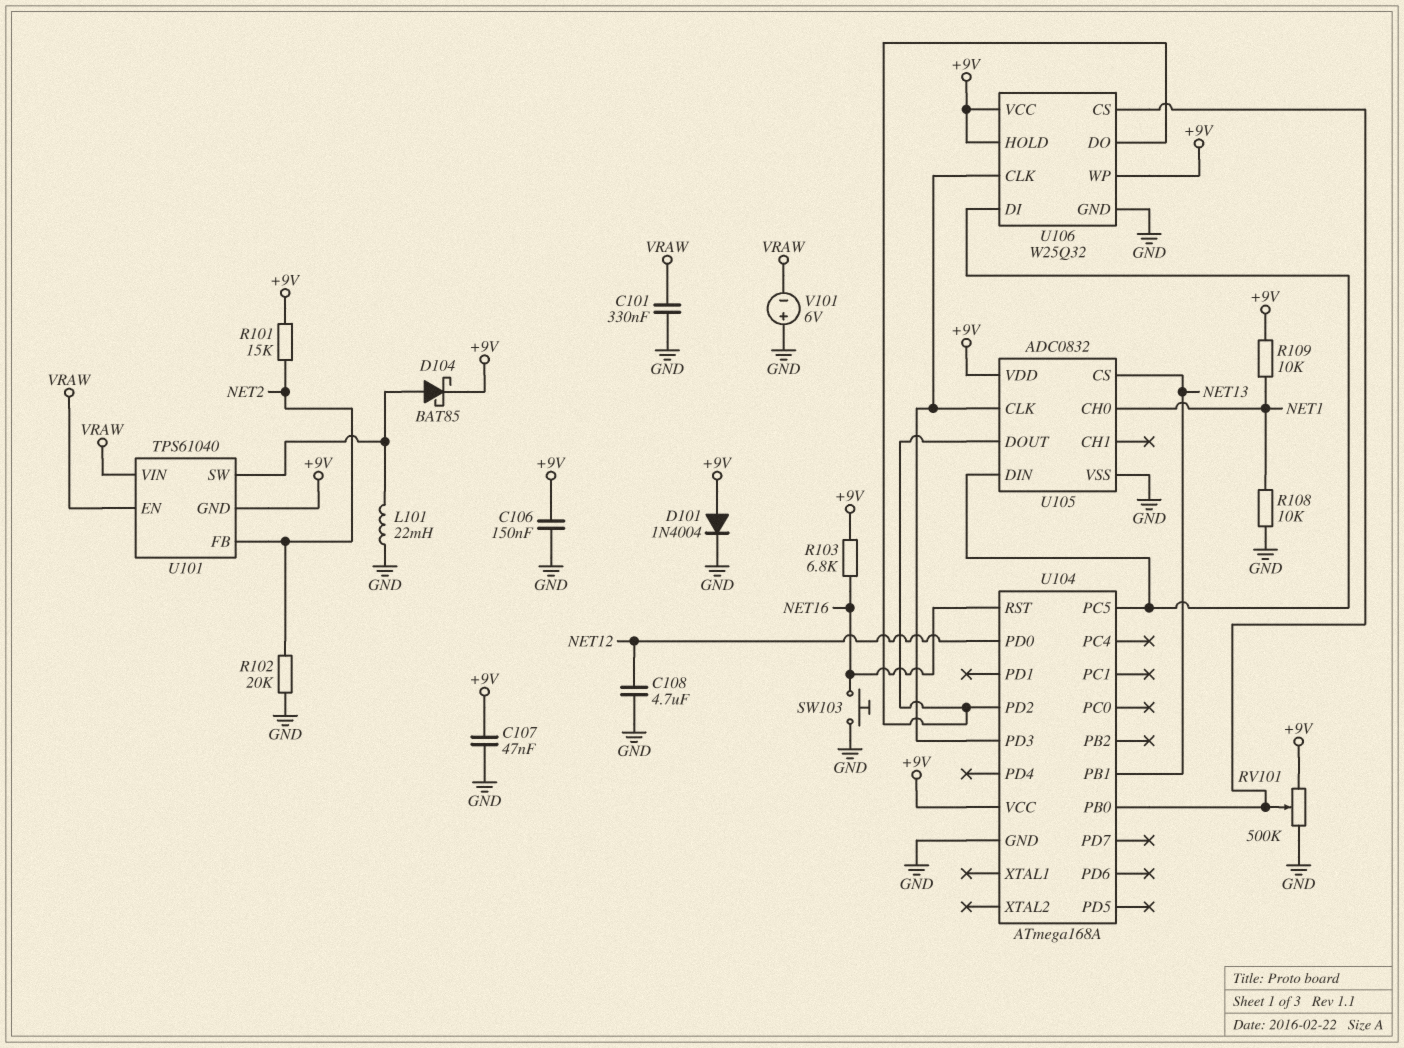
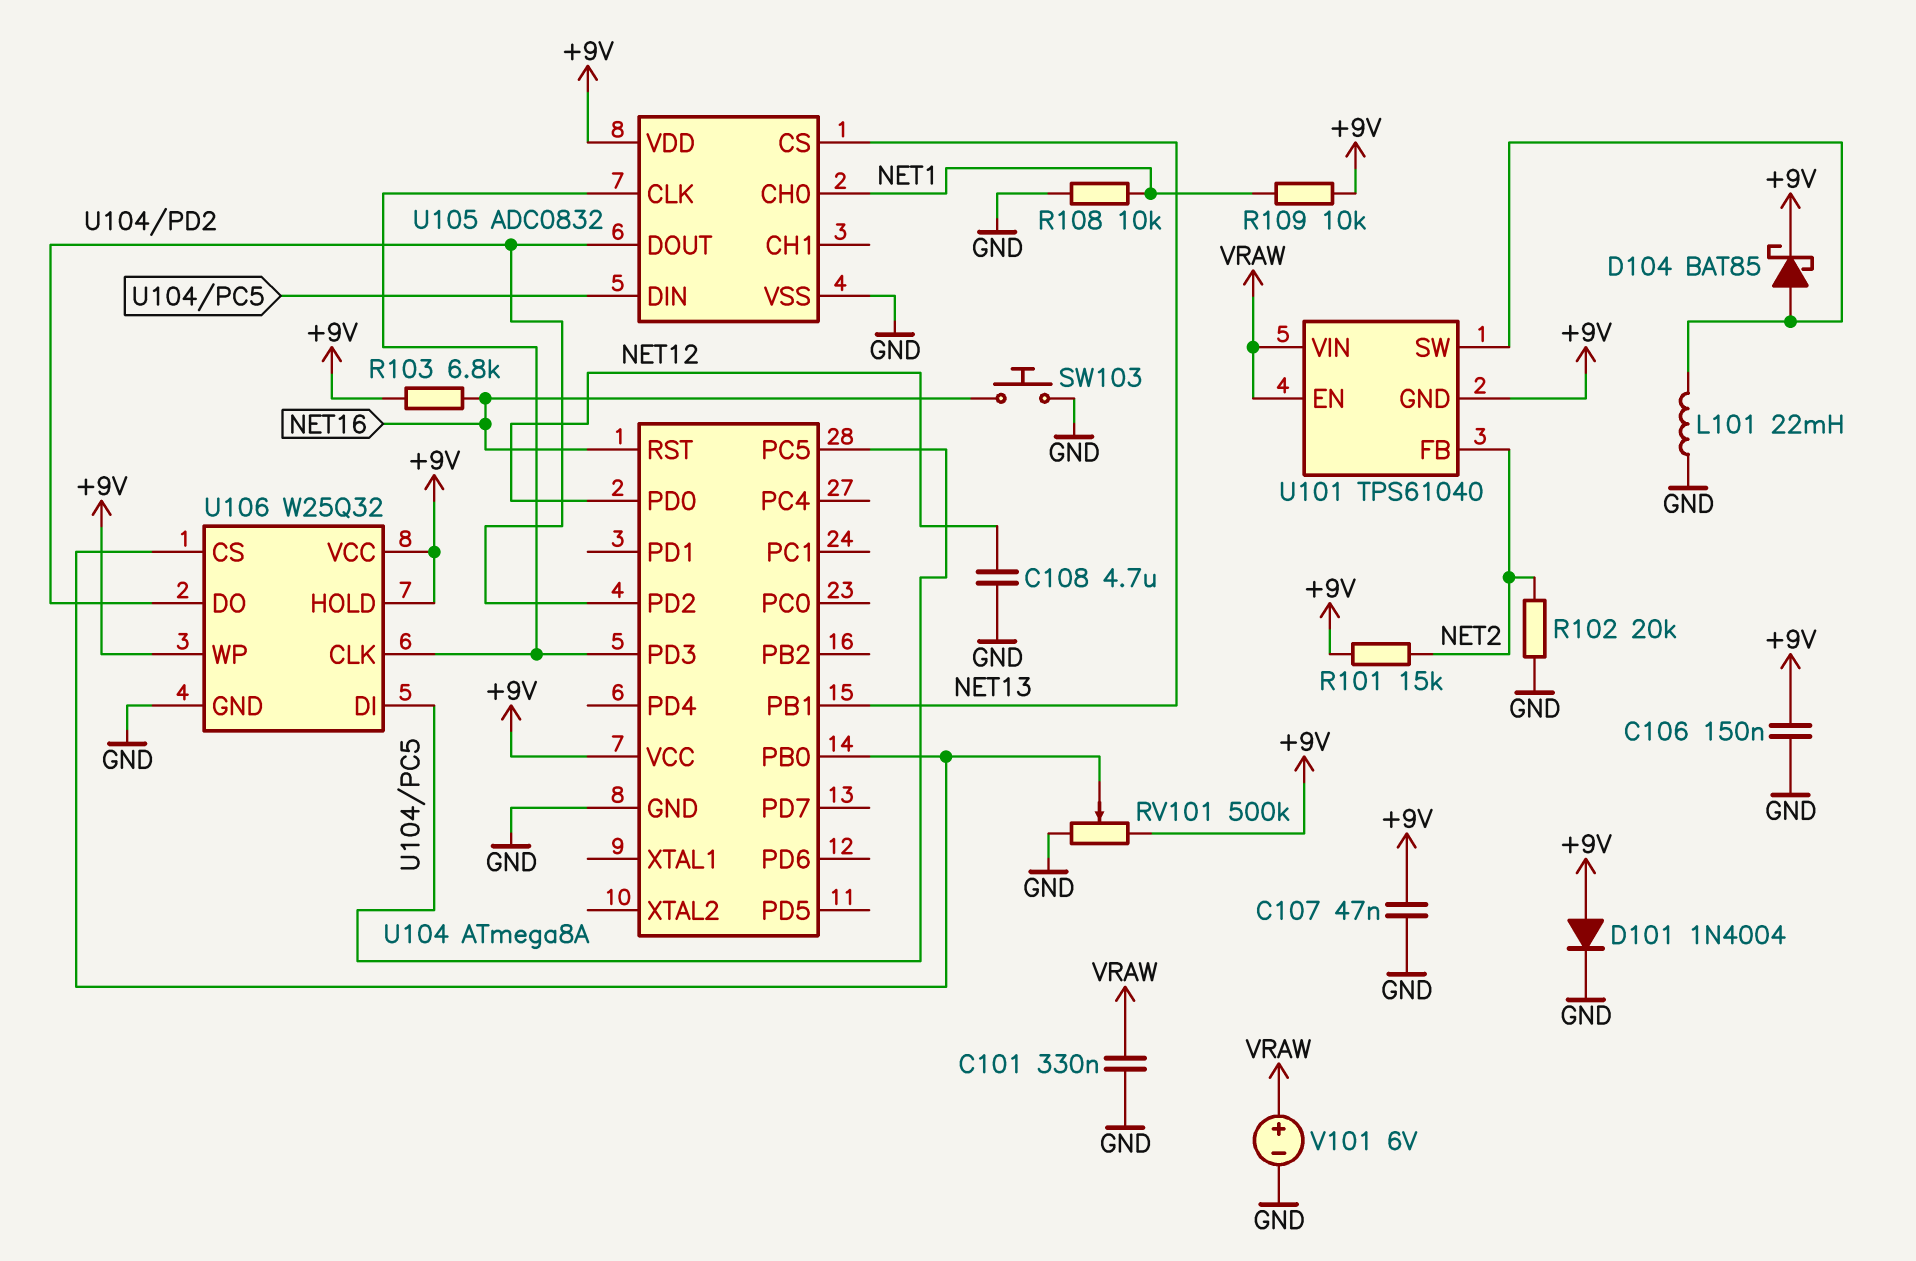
U104: ATmega168A -> ATmega8A
V101: 6V (plus GND, minus VRAW) -> 6V (plus VRAW, minus GND)

